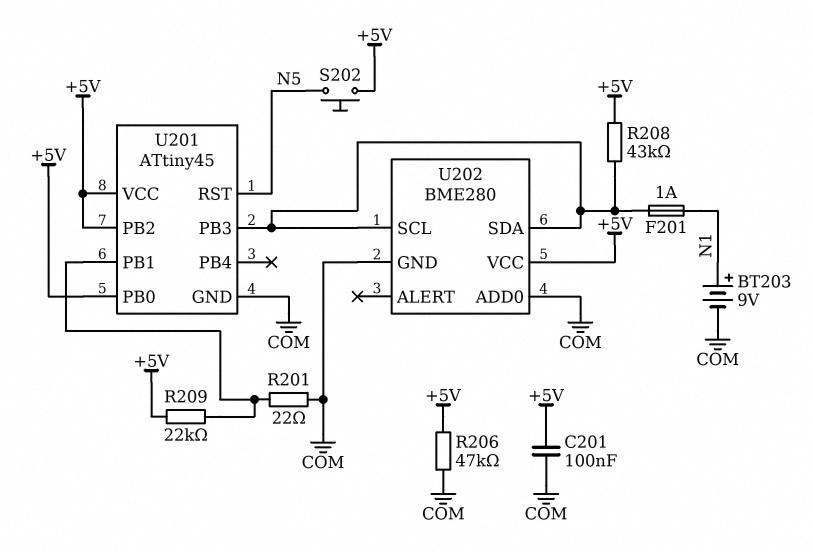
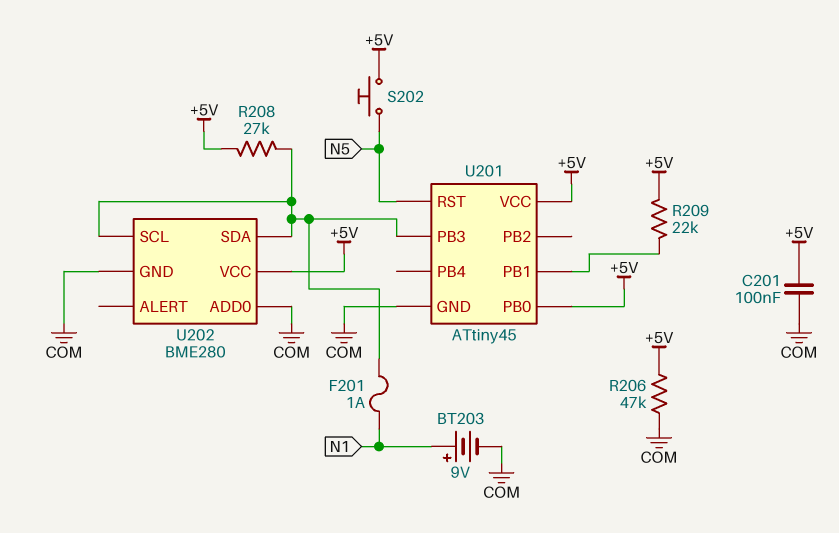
R201: 22 (COM, U201/PB1) -> none
R208: 43k (+5V, U201/PB3) -> 27k (+5V, U201/PB3)
U201 pin PB2: +5V -> none

